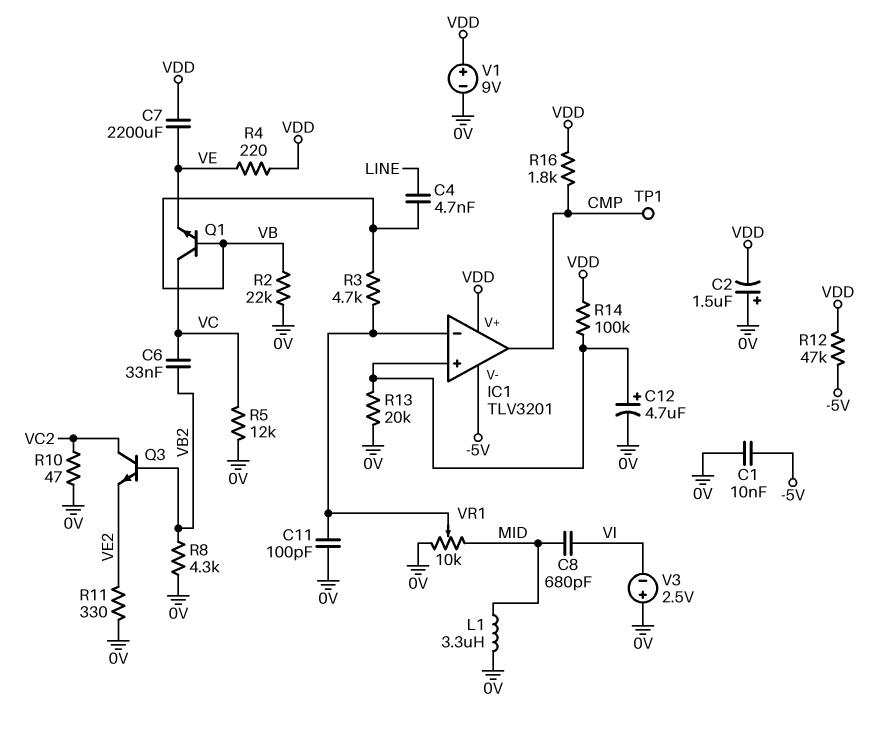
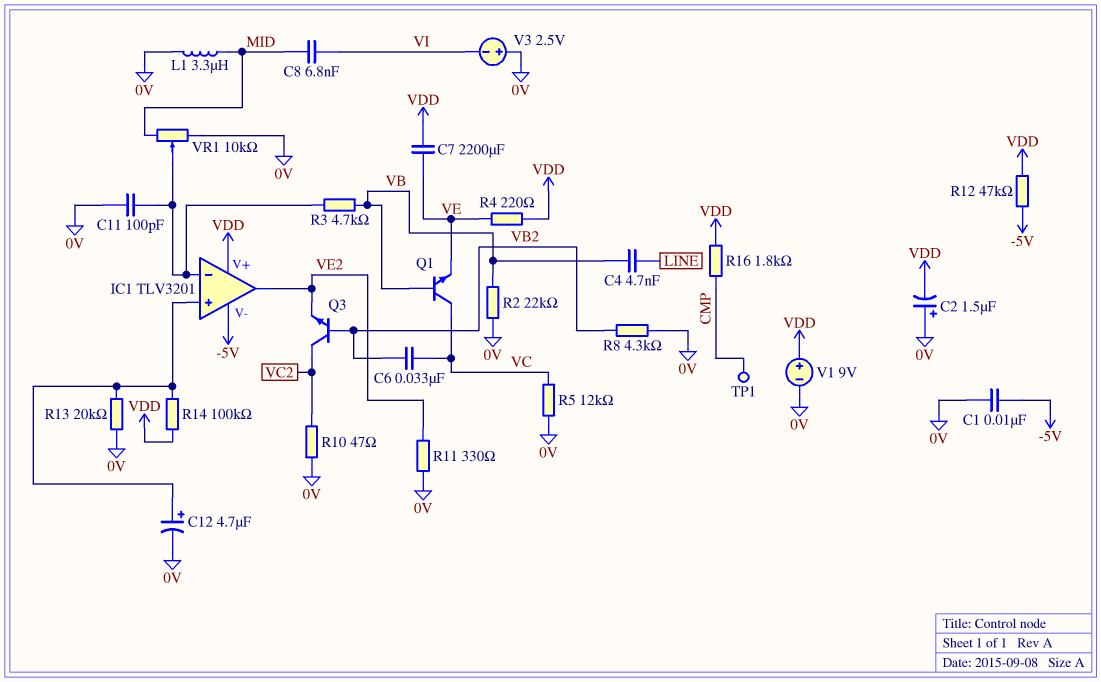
C8: 680pF (MID, VI) -> 6.8nF (MID, VI)
IC1 pin out: CMP -> VE2

